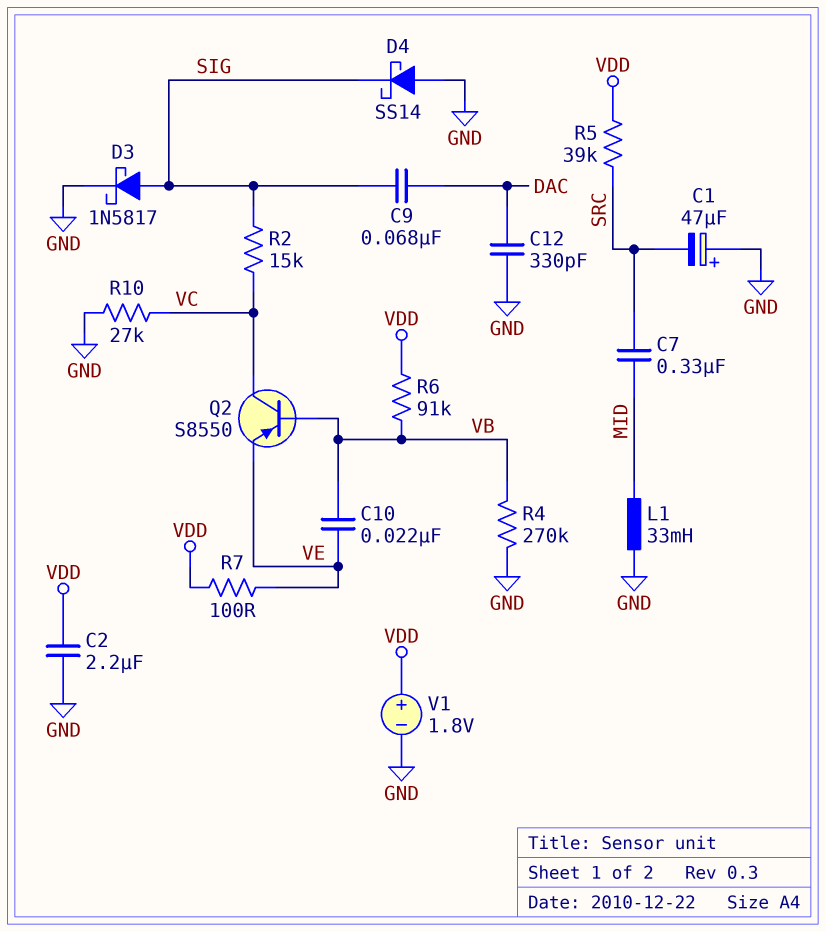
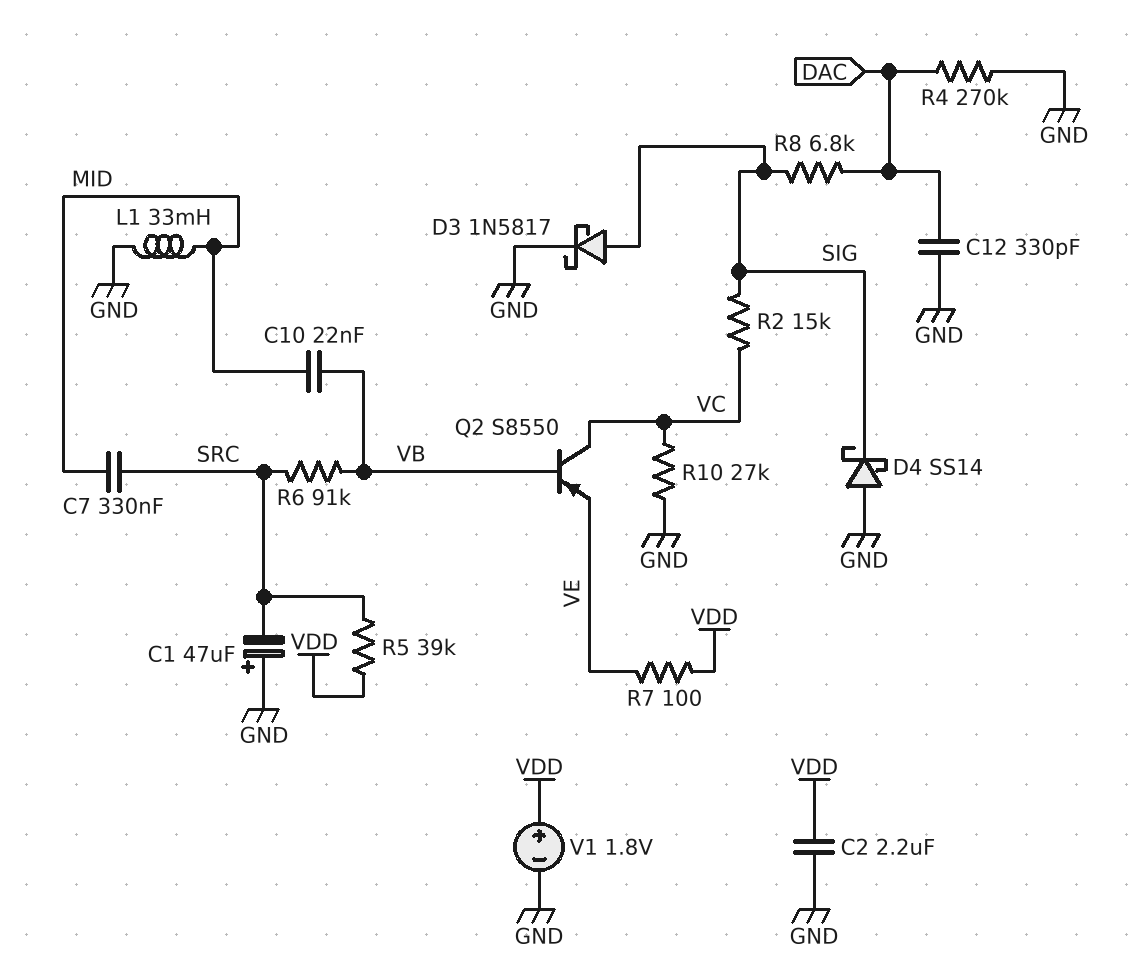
C9: 68nF (DAC, SIG) -> none
C10: 22nF (VB, VE) -> 22nF (MID, VB)
R4: 270k (GND, VB) -> 270k (DAC, GND)
R6: 91k (VB, VDD) -> 91k (SRC, VB)
R8: none -> 6.8k (DAC, SIG)

